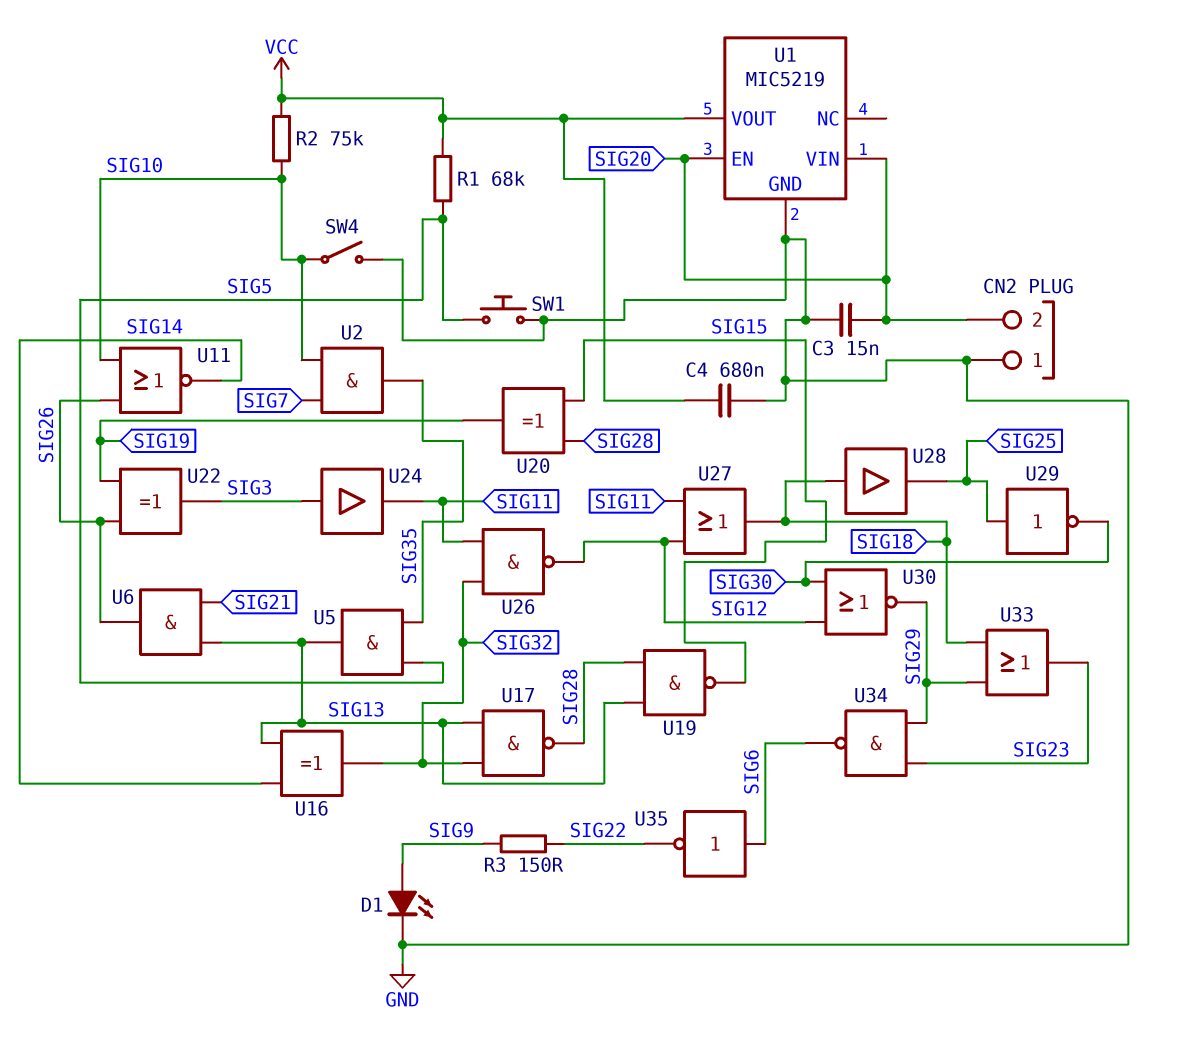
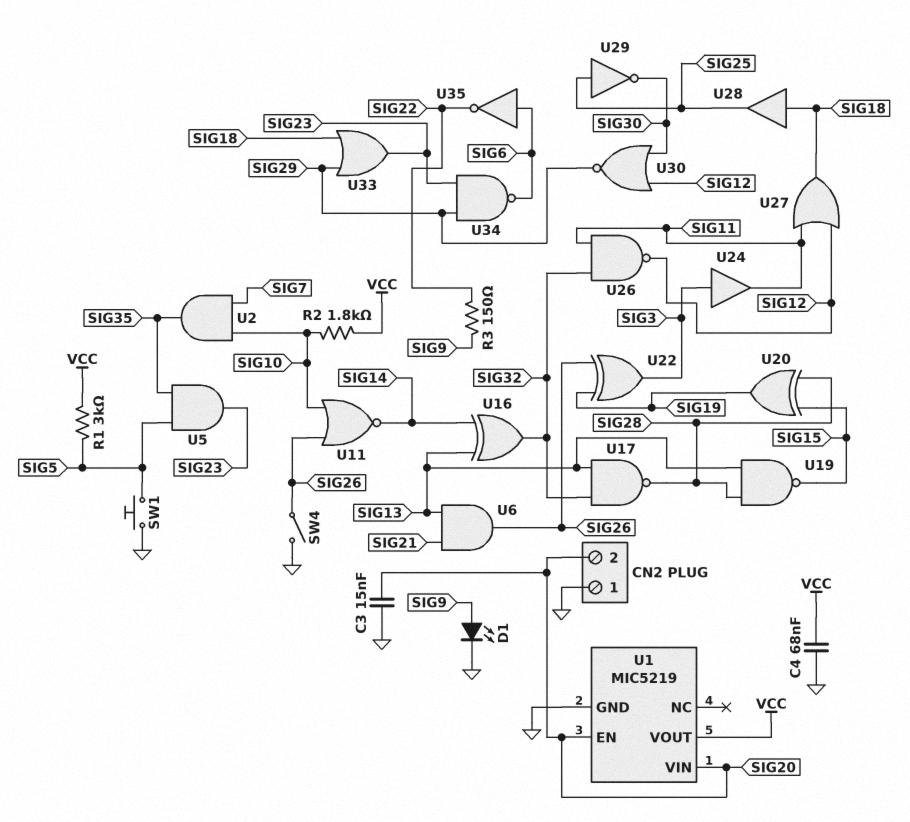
C4: 680nF (GND, VCC) -> 68nF (GND, VCC)
R1: 68k (SIG5, VCC) -> 3k (SIG5, VCC)
R2: 75k (SIG10, VCC) -> 1.8k (SIG10, VCC)
SW4: switch (GND, SIG10) -> switch (GND, SIG26)
U5: AND (in SIG5, in SIG35, out SIG13) -> AND (in SIG5, in SIG35, out SIG23)

